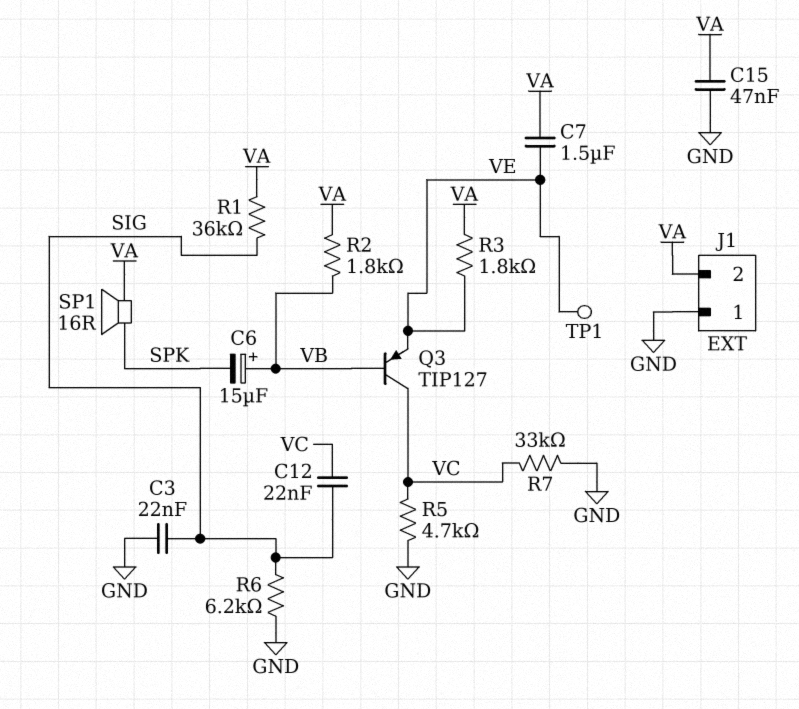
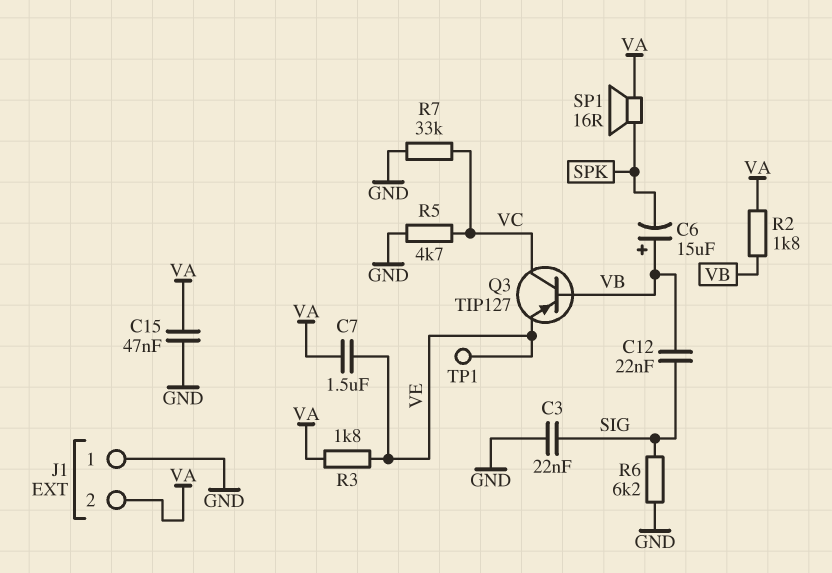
C12: 22nF (SIG, VC) -> 22nF (SIG, VB)
R1: 36k (SIG, VA) -> none

